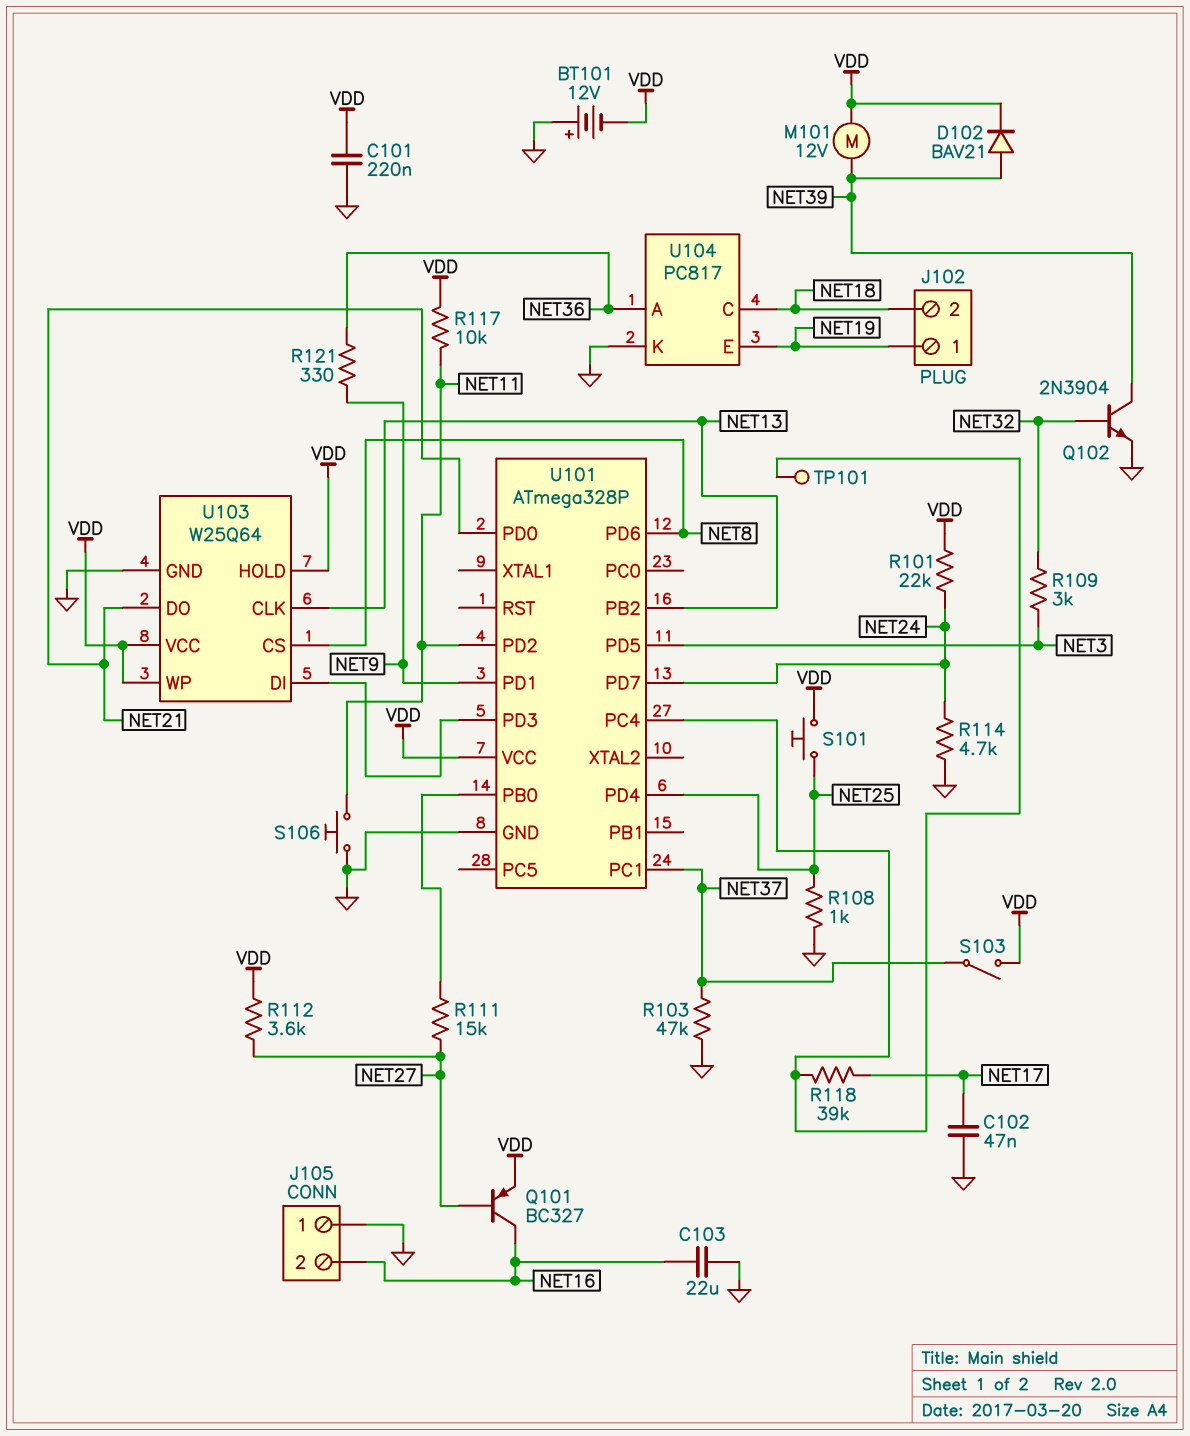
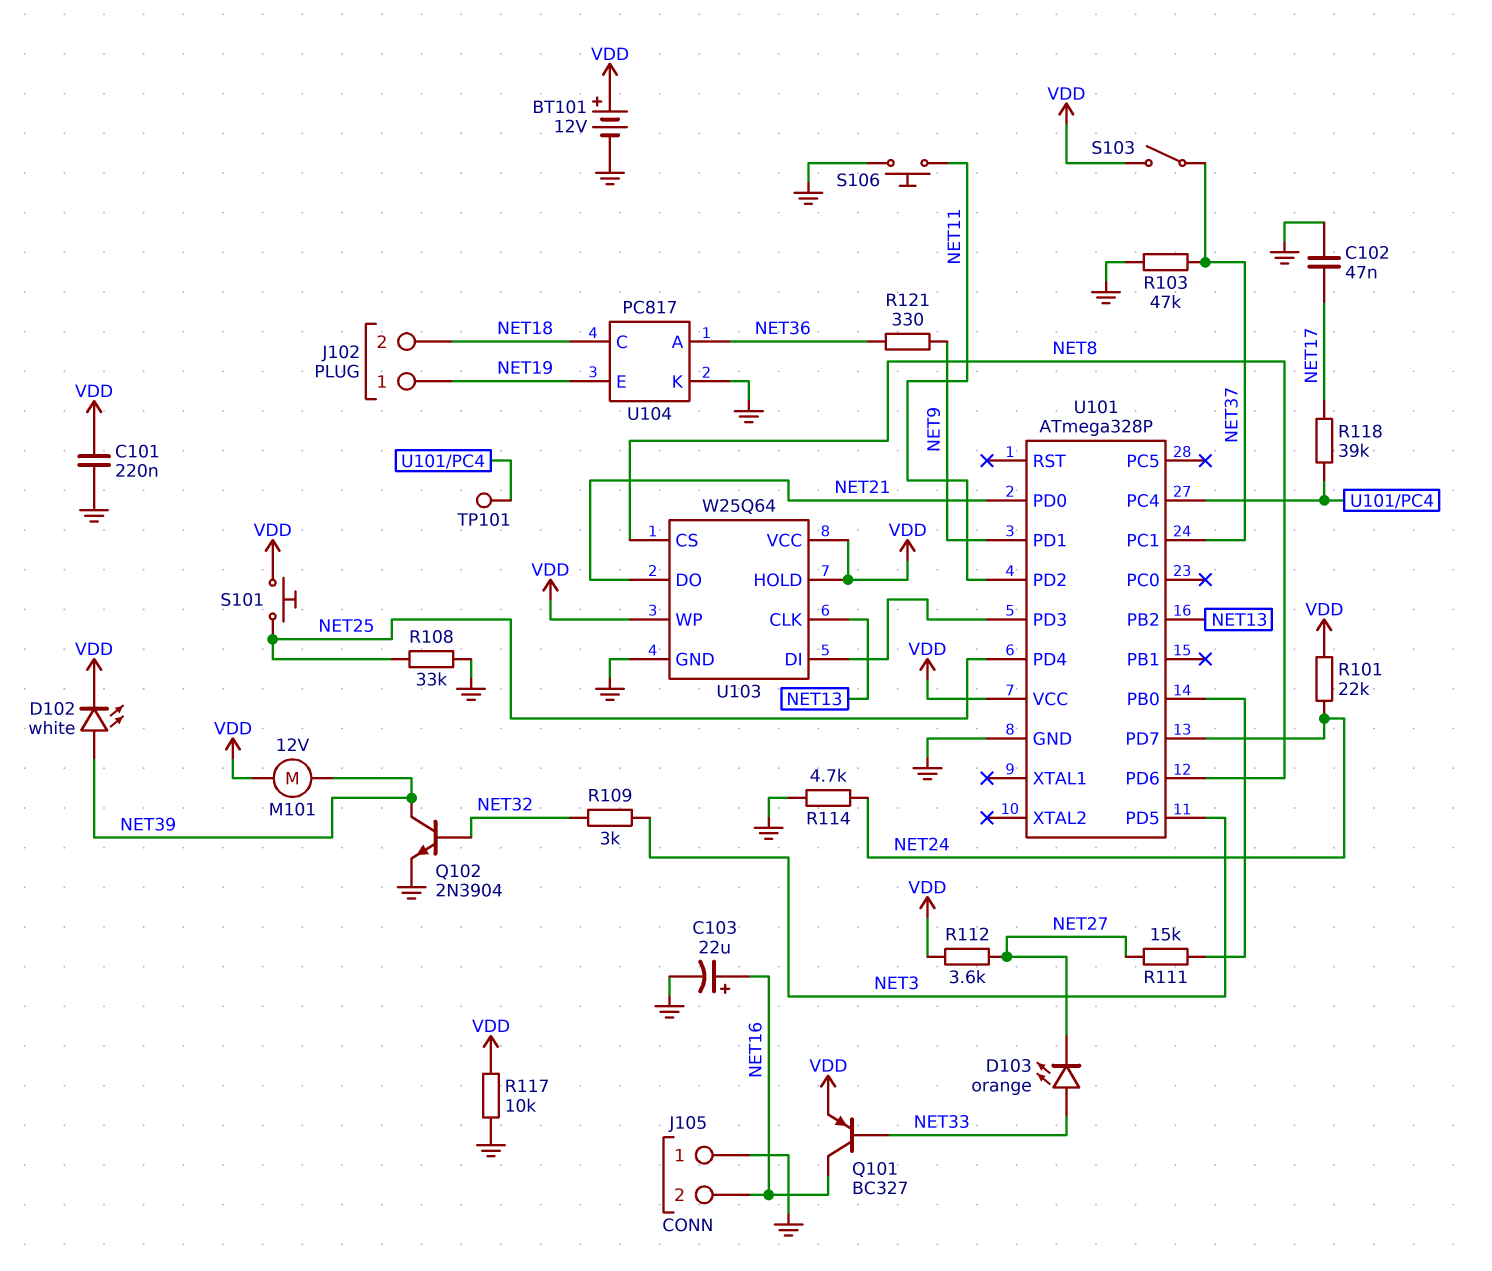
BT101: 12V (plus GND, minus VDD) -> 12V (plus VDD, minus GND)
C103: 22uF (GND, NET16) -> 22uF (plus NET16, minus GND)
D102: diode BAV21 (A NET39, K VDD) -> LED white (A NET39, K VDD)
D103: none -> LED orange (A NET33, K NET27)
Q101: PNP BC327 (B NET27, C NET16, E VDD) -> PNP BC327 (B NET33, C NET16, E VDD)
R108: 1k (GND, NET25) -> 33k (GND, NET25)
R117: 10k (NET11, VDD) -> 10k (GND, VDD)

